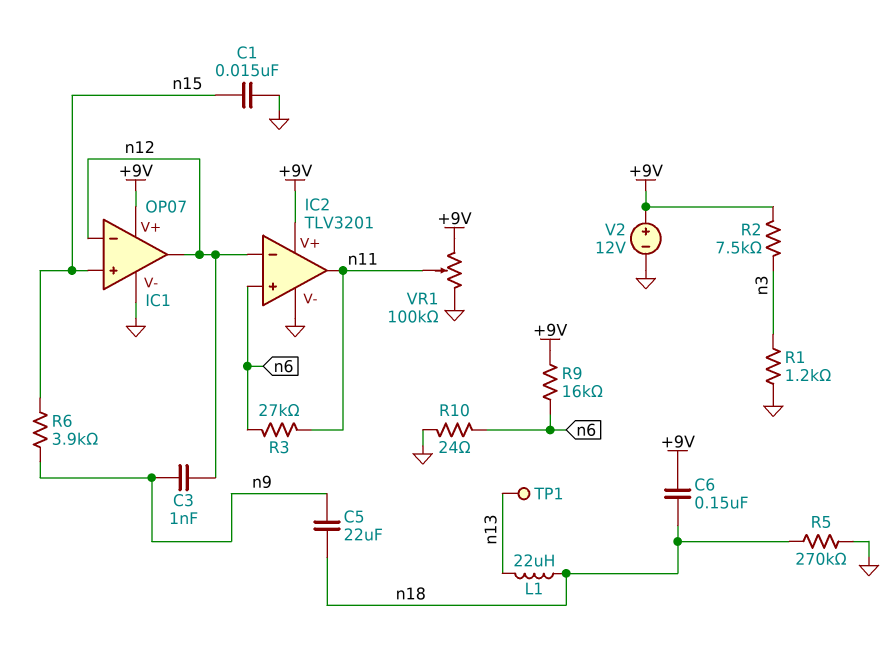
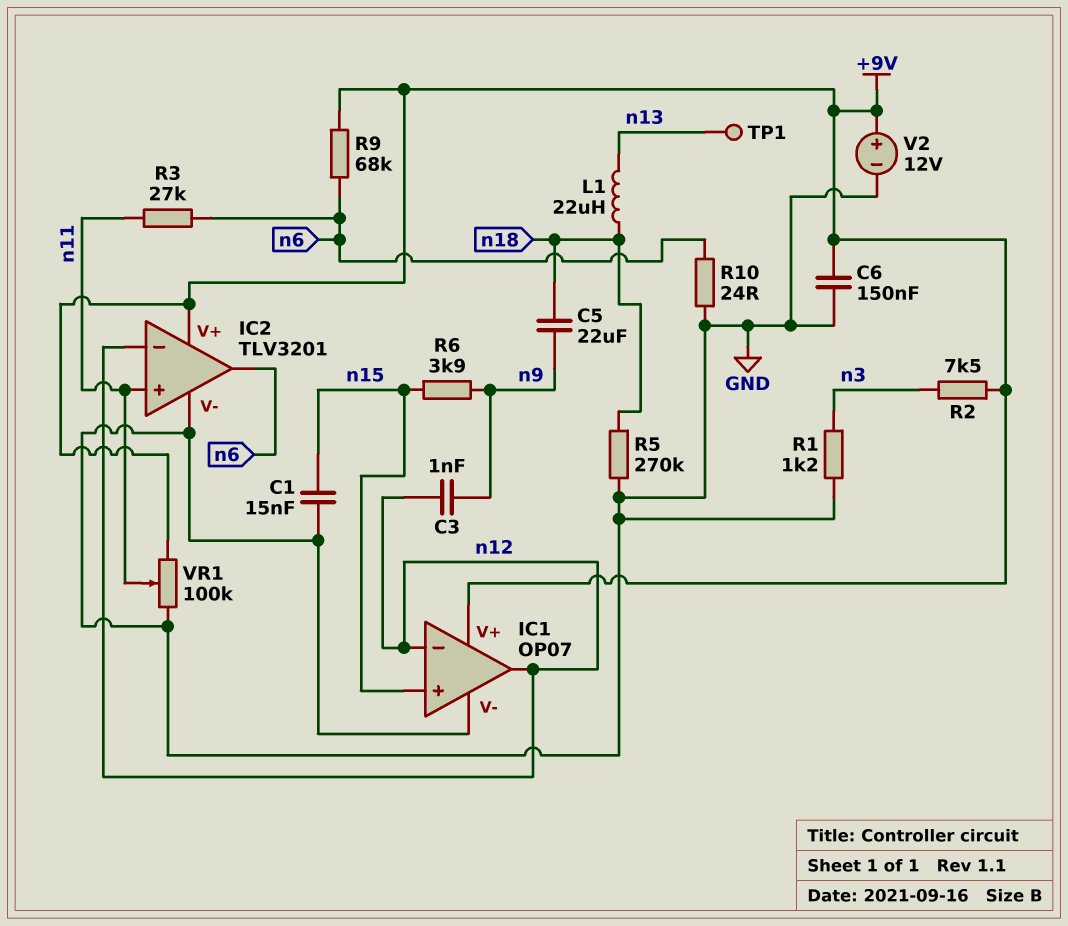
C6: 150nF (+9V, n18) -> 150nF (+9V, GND)
IC2 pin in+: n6 -> n11
IC2 pin out: n11 -> n6
R9: 16k (+9V, n6) -> 68k (+9V, n6)

